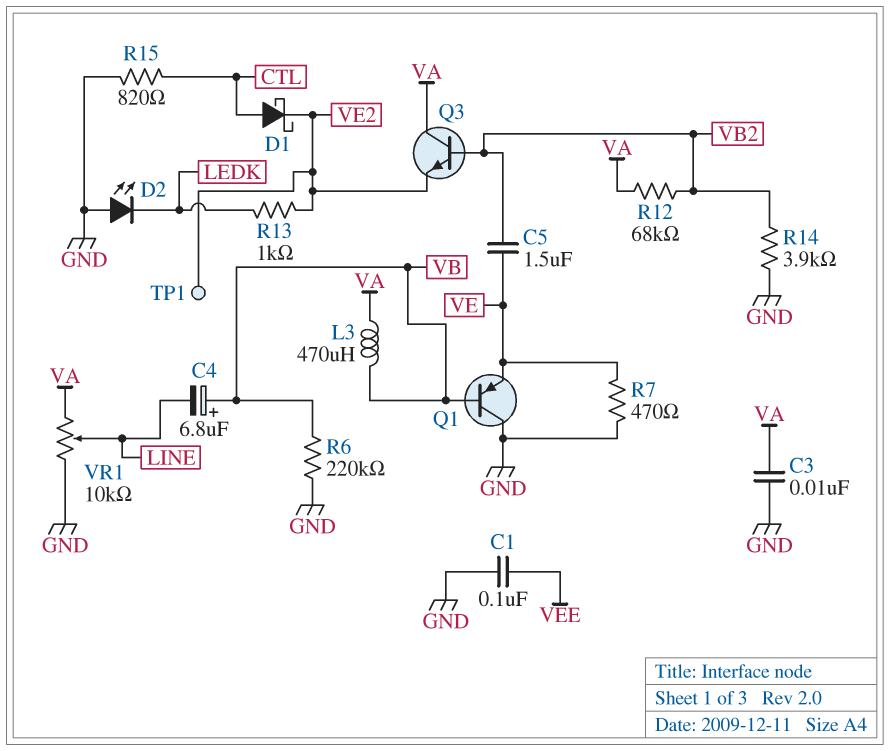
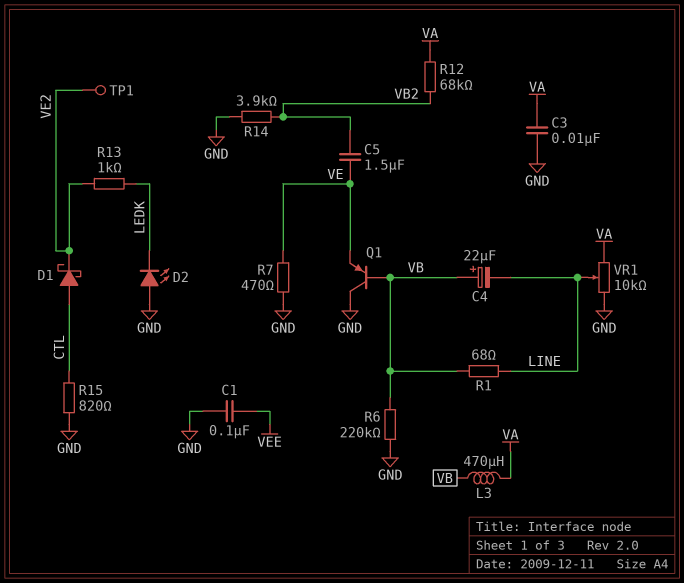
C4: 6.8uF (plus VB, minus LINE) -> 22uF (plus VB, minus LINE)
Q3: NPN (B VB2, C VA, E VE2) -> none
R1: none -> 68 (LINE, VB)

